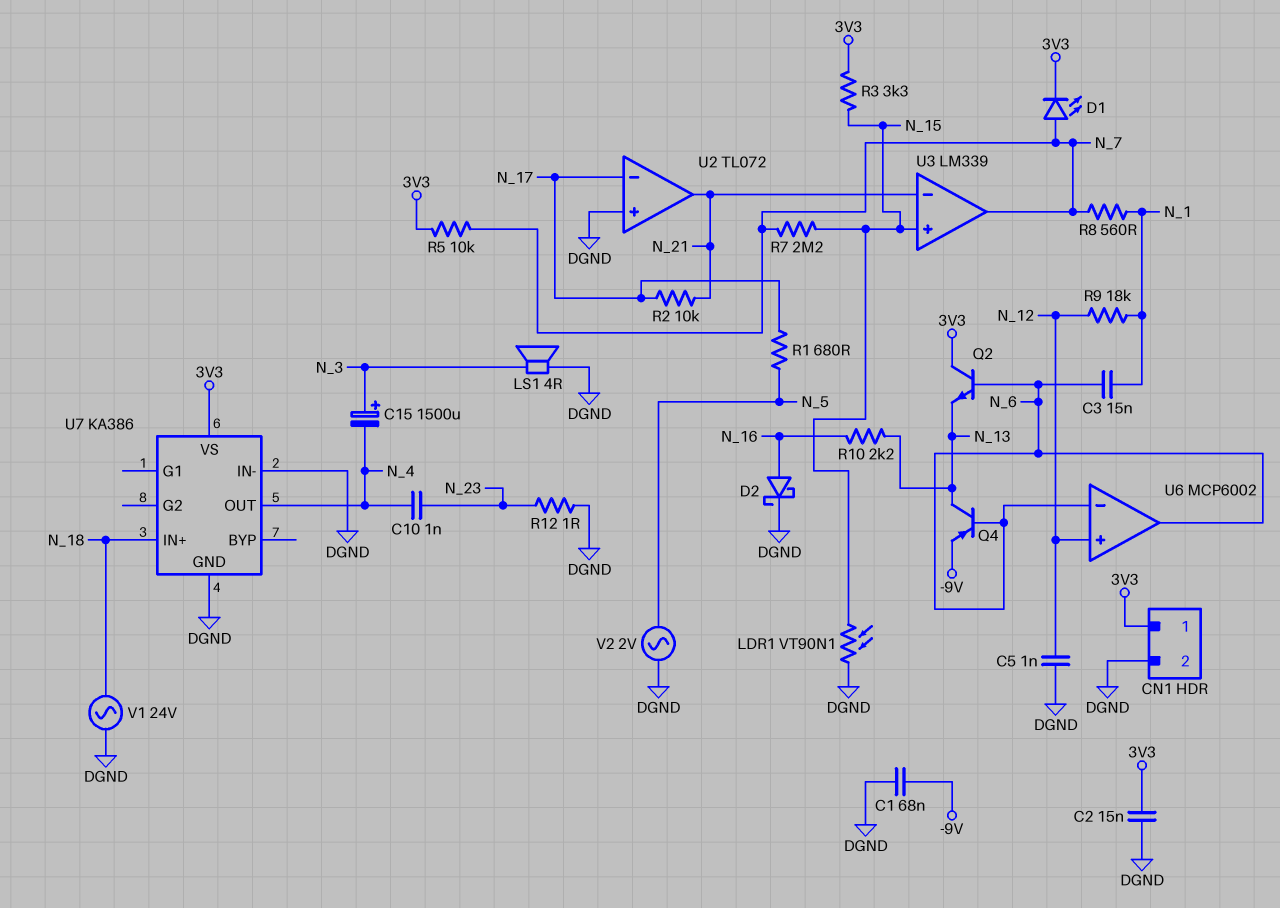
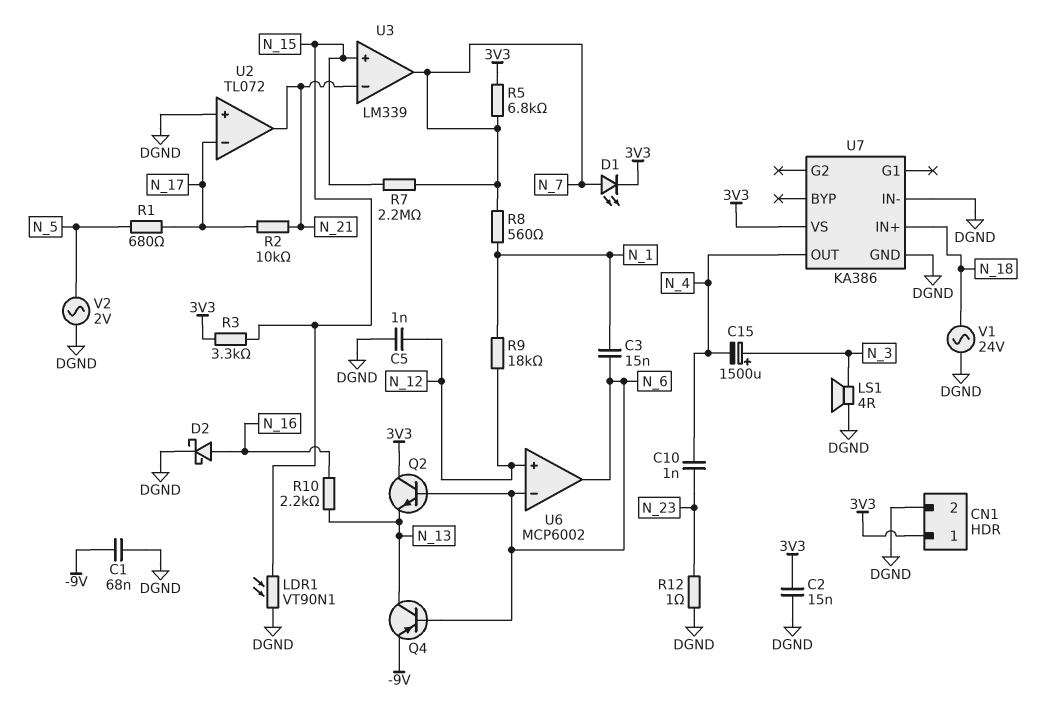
R5: 10k (3V3, N_7) -> 6.8k (3V3, N_7)

